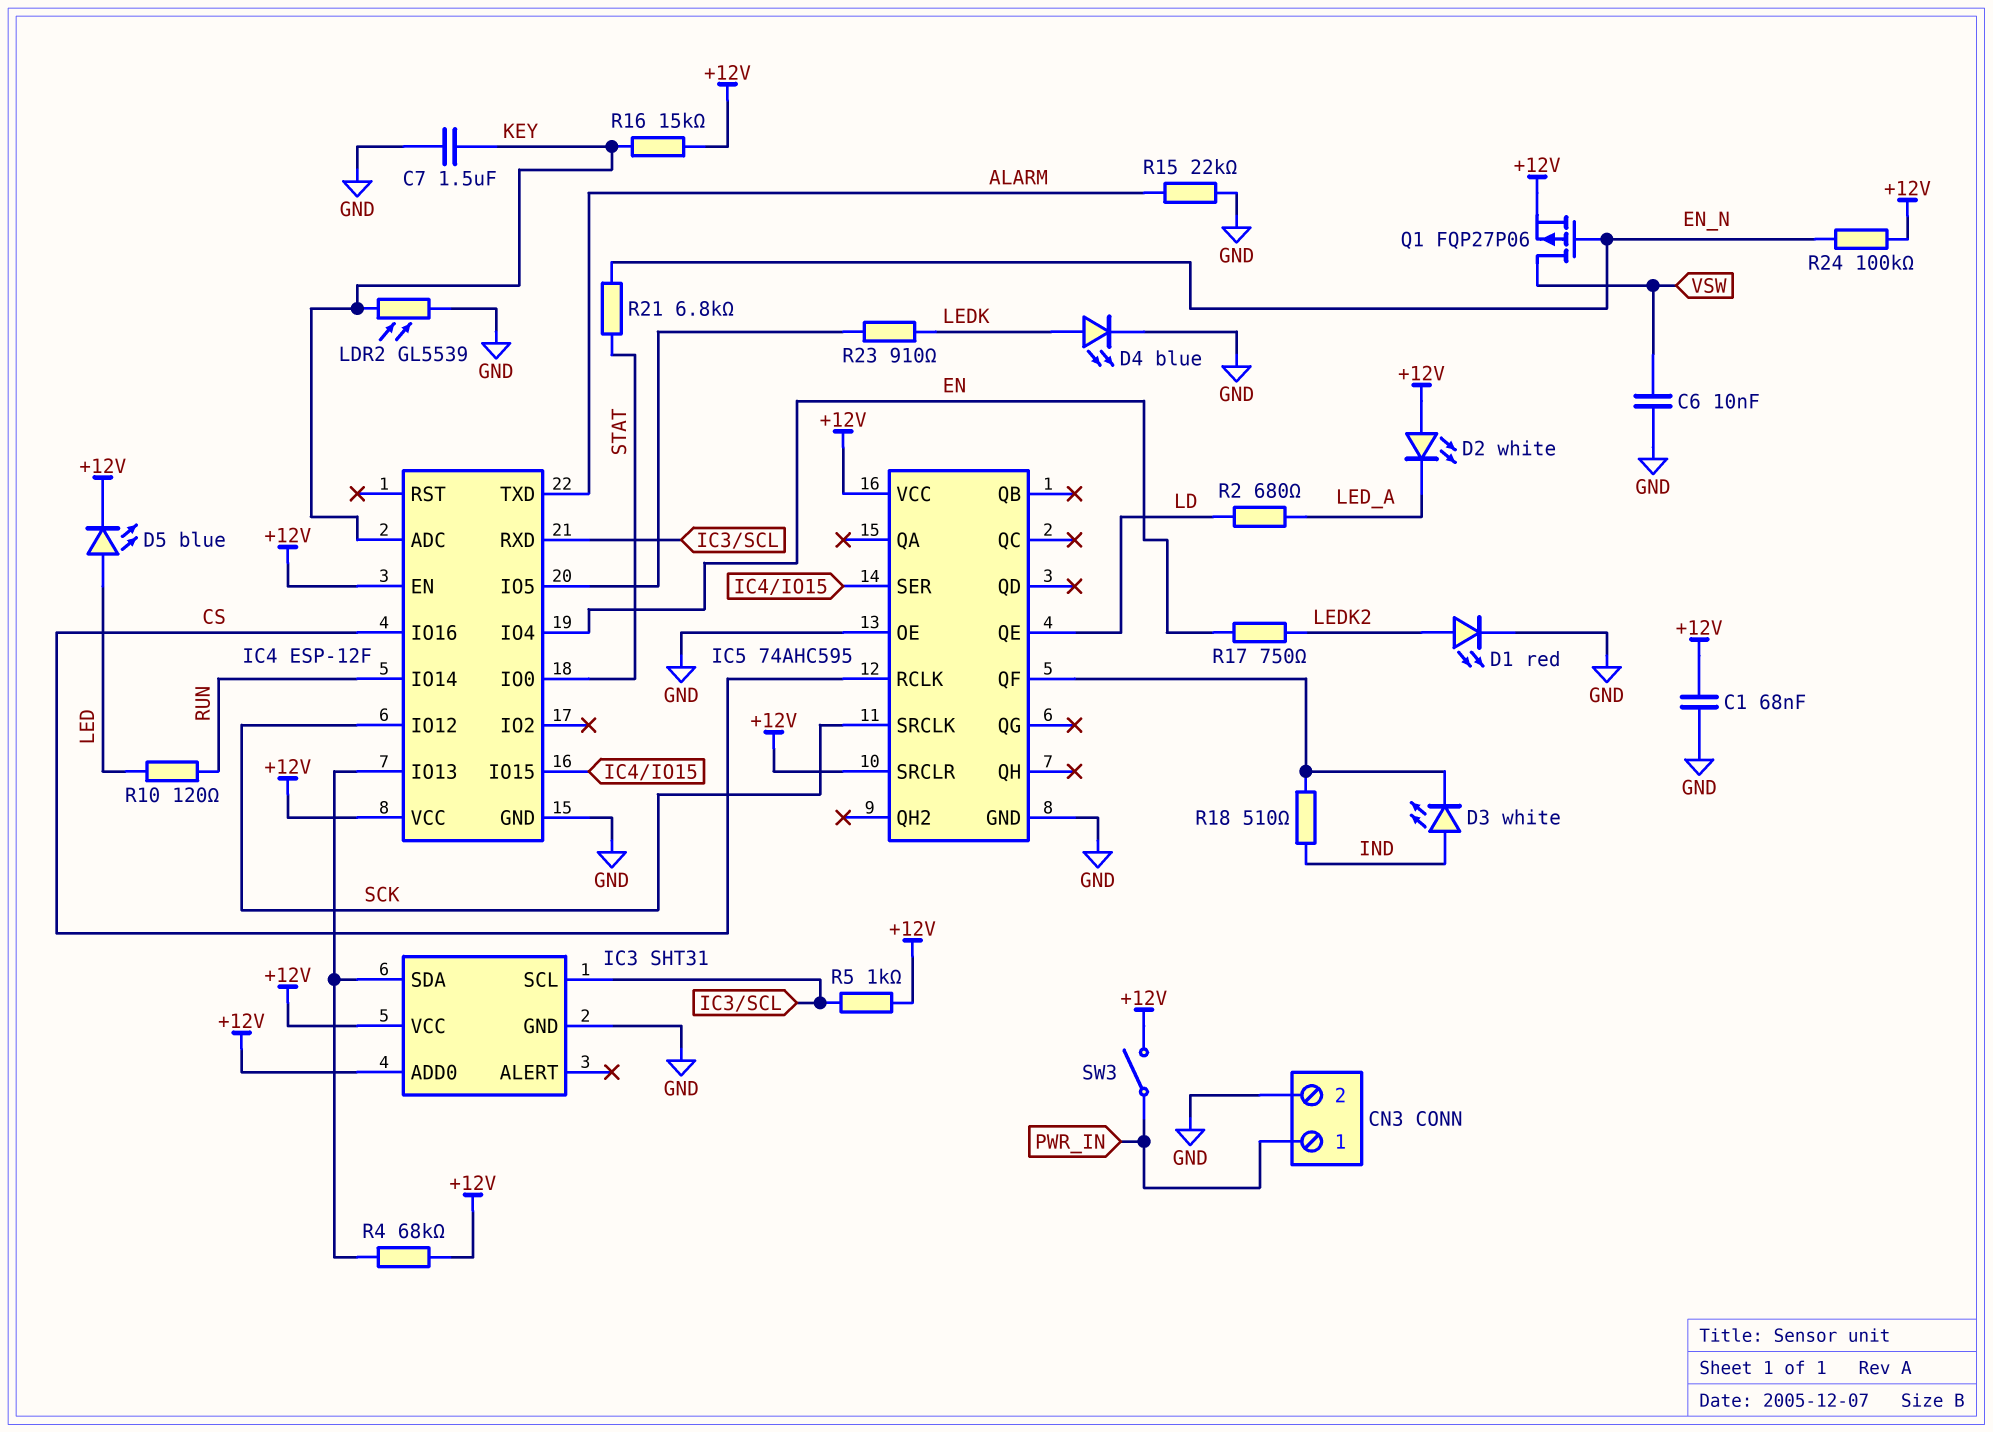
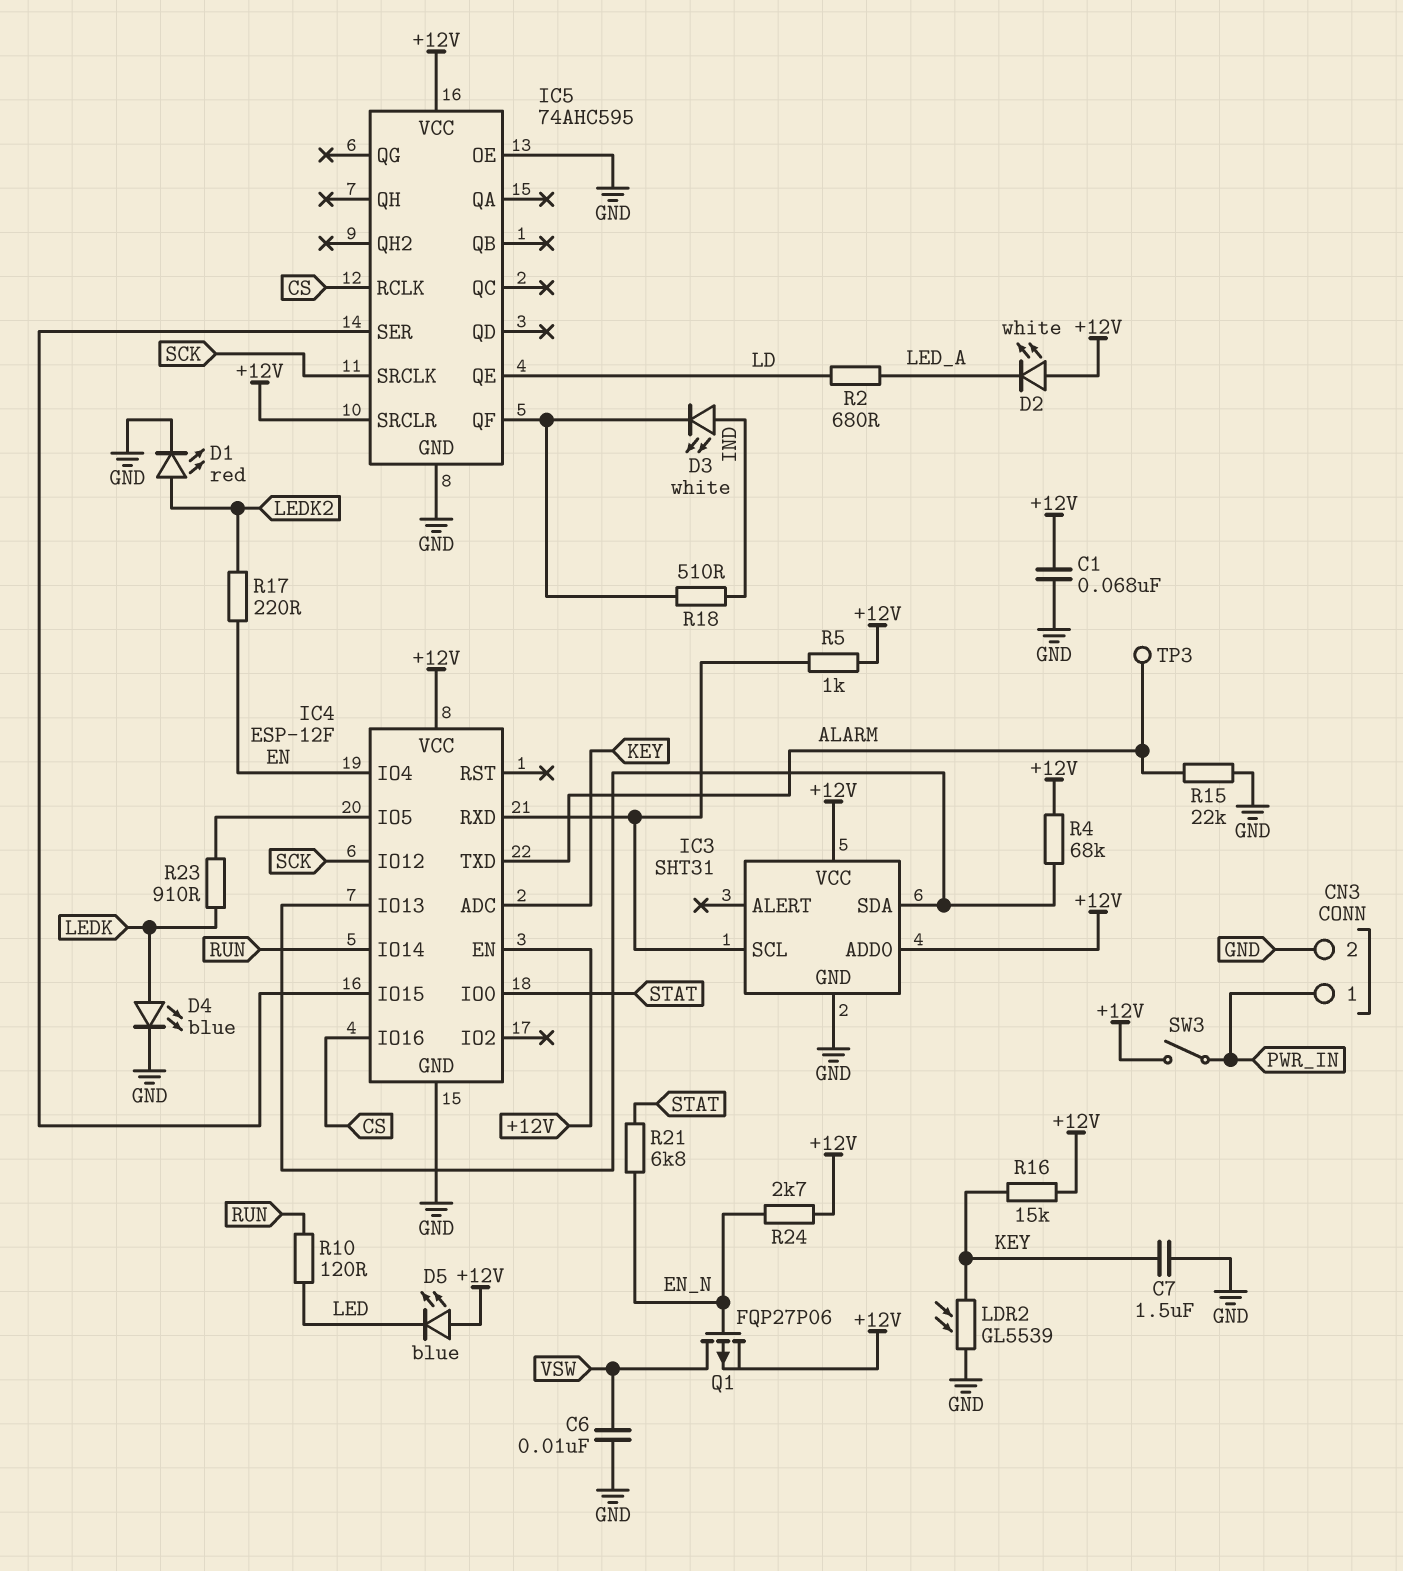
D5: LED blue (A LED, K +12V) -> LED blue (A +12V, K LED)
R17: 750 (EN, LEDK2) -> 220 (EN, LEDK2)
R24: 100k (+12V, EN_N) -> 2.7k (+12V, EN_N)
TP3: none -> test point (ALARM)

